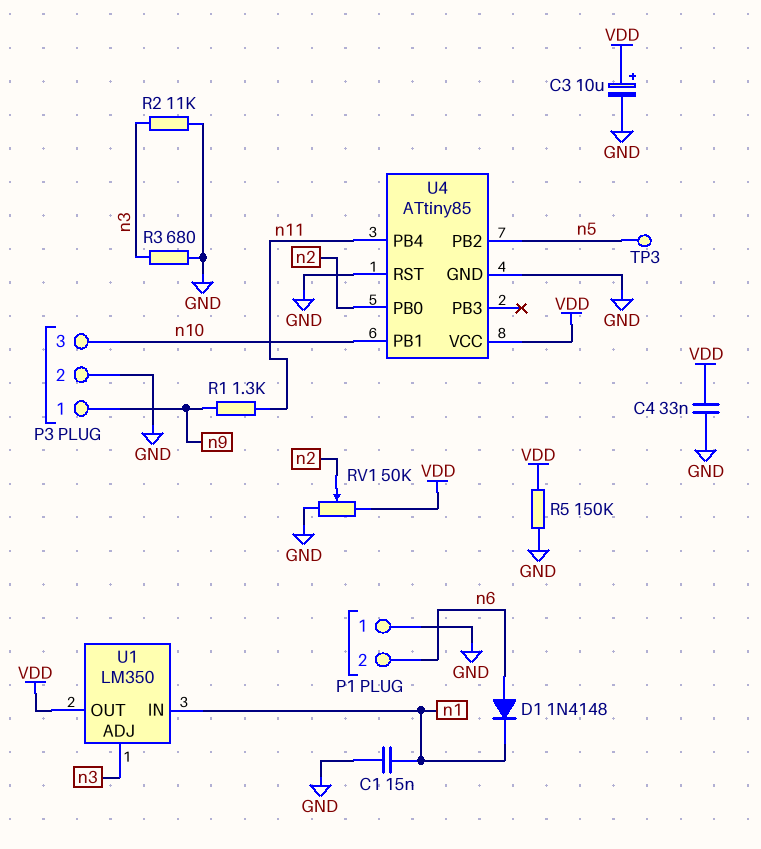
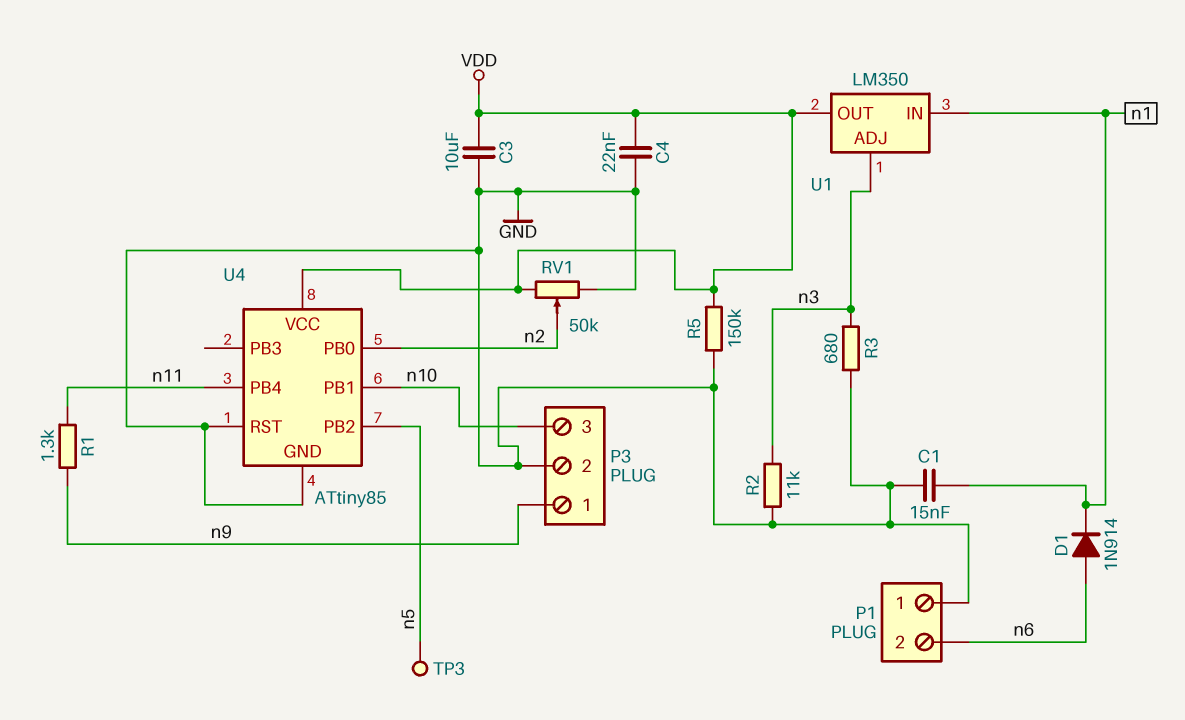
C3: 10uF (plus VDD, minus GND) -> 10uF (GND, VDD)
C4: 33nF (GND, VDD) -> 22nF (GND, VDD)
D1: diode 1N4148 (A n6, K n1) -> diode 1N914 (A n6, K n1)

